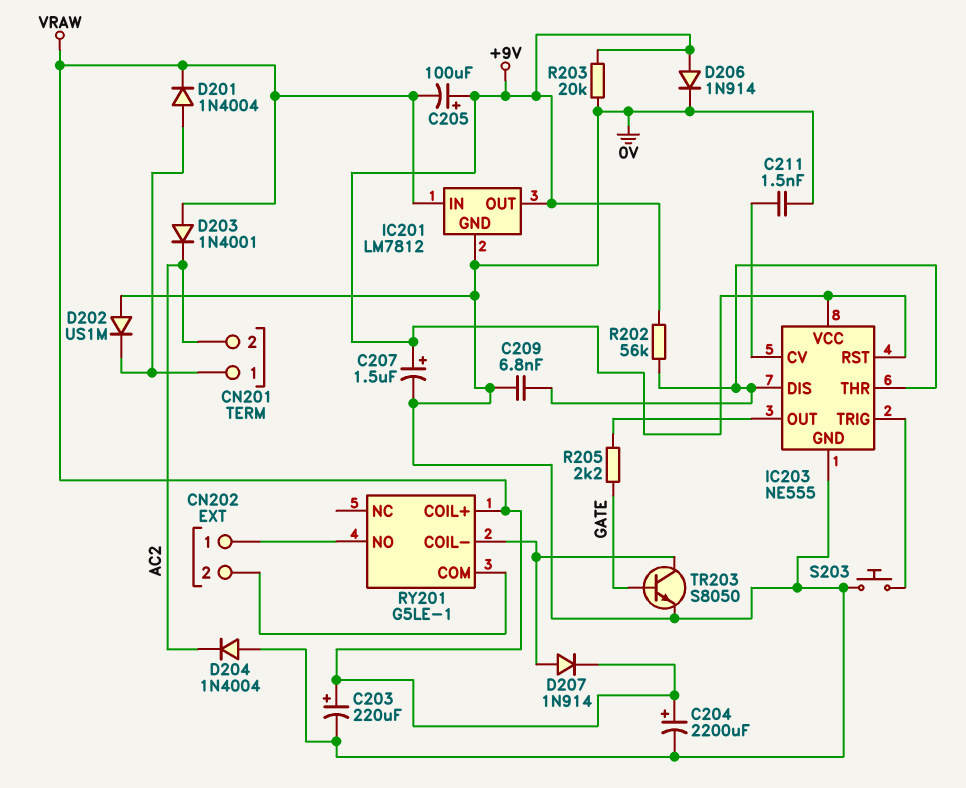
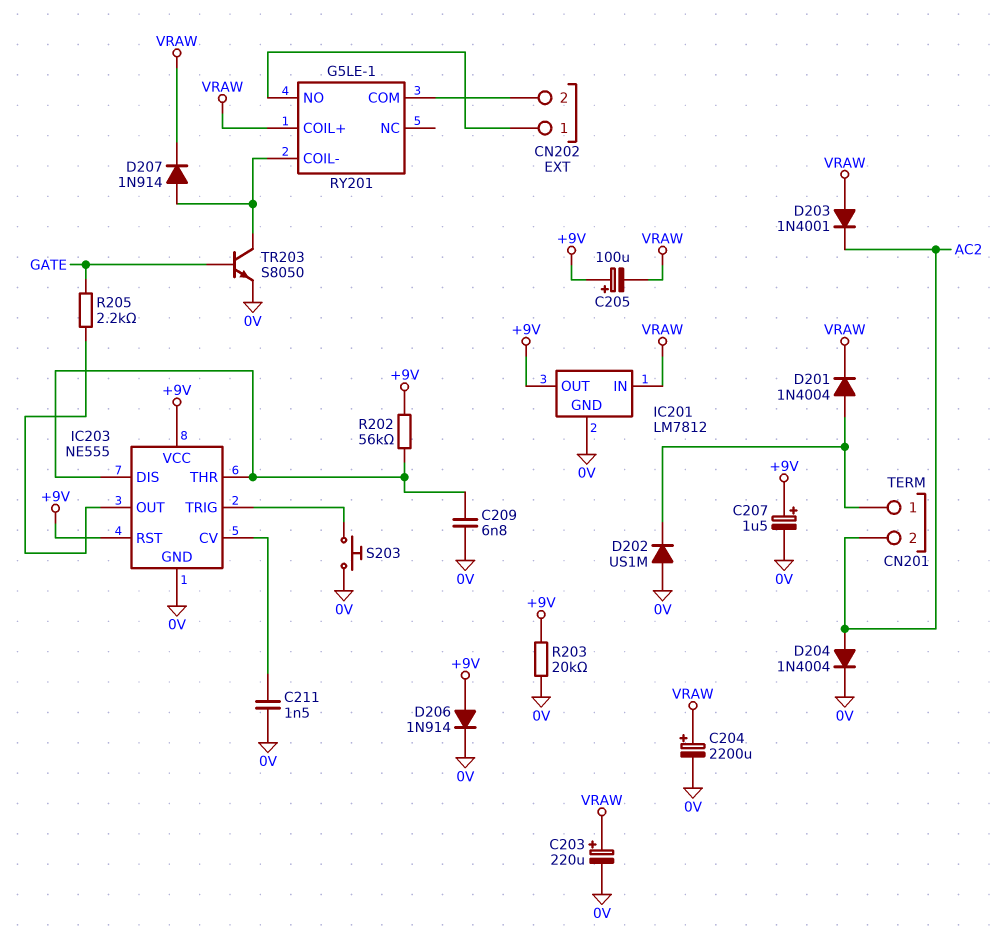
D204: diode 1N4004 (A 0V, K AC2) -> diode 1N4004 (A AC2, K 0V)

